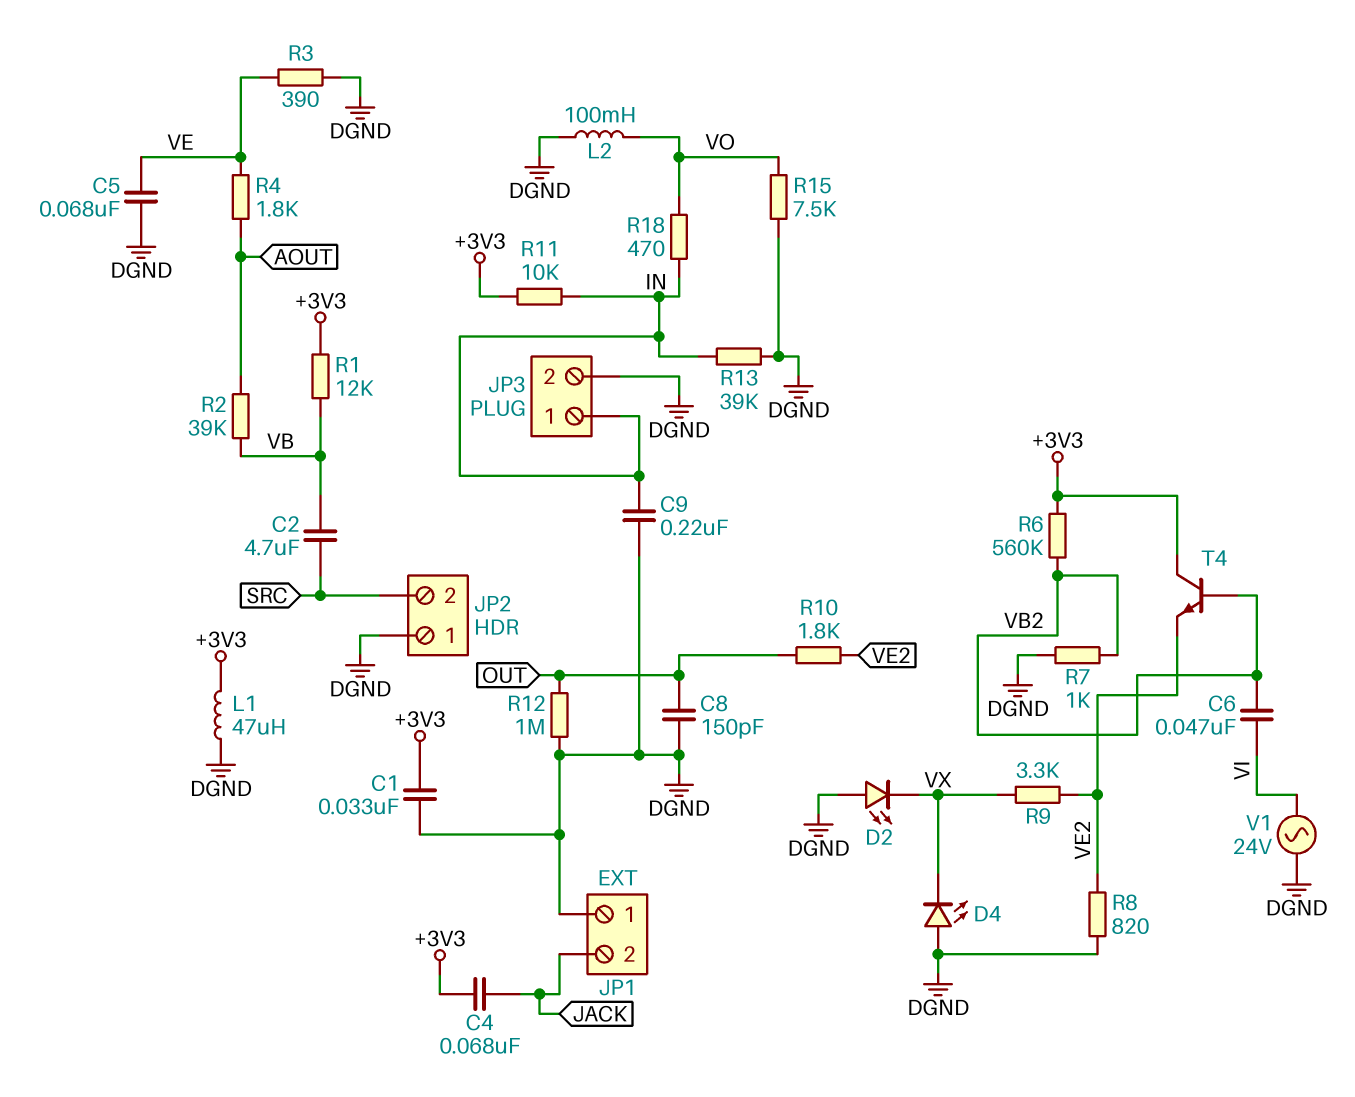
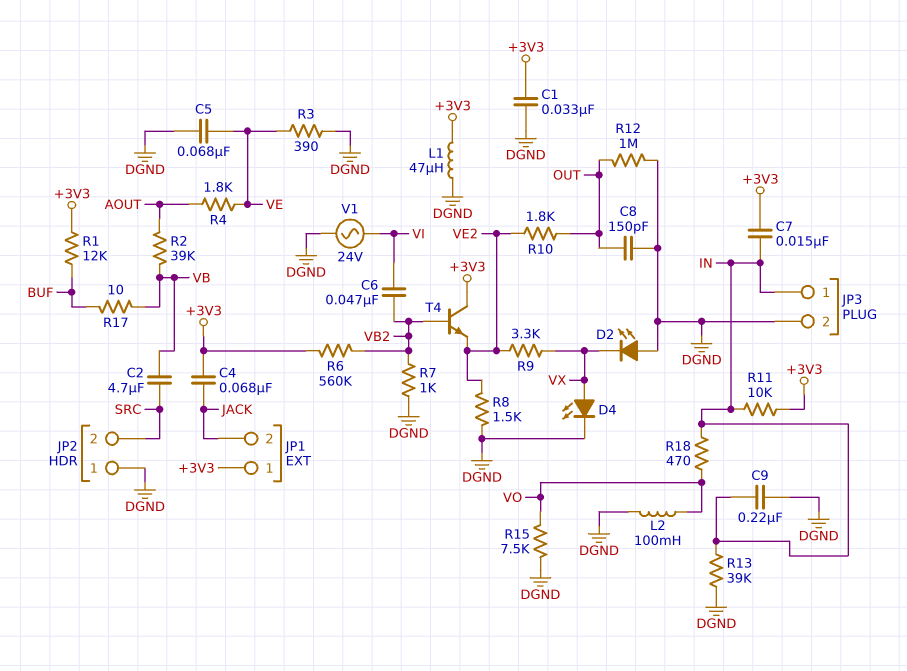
C7: none -> 15nF (+3V3, IN)
D4: LED (A DGND, K VX) -> LED (A VX, K DGND)
JP1 pin 1: DGND -> +3V3
R1: 12k (+3V3, VB) -> 12k (+3V3, BUF)
R8: 820 (DGND, VE2) -> 1.5k (DGND, VE2)
R17: none -> 10 (BUF, VB)

